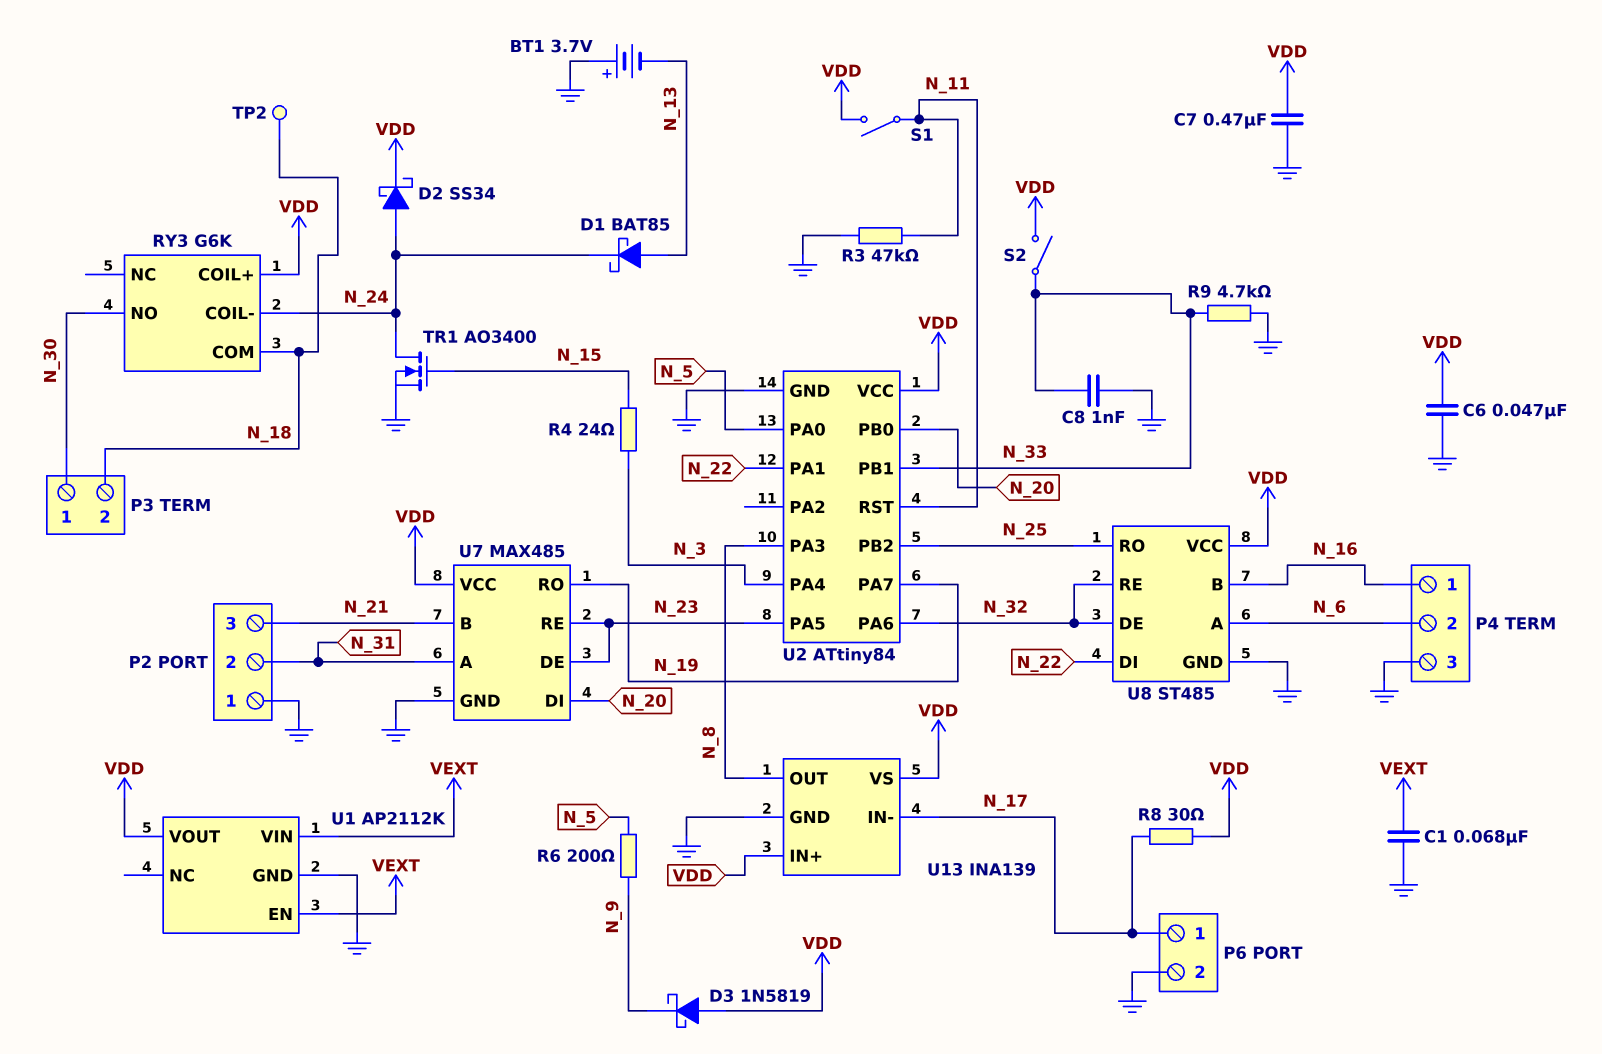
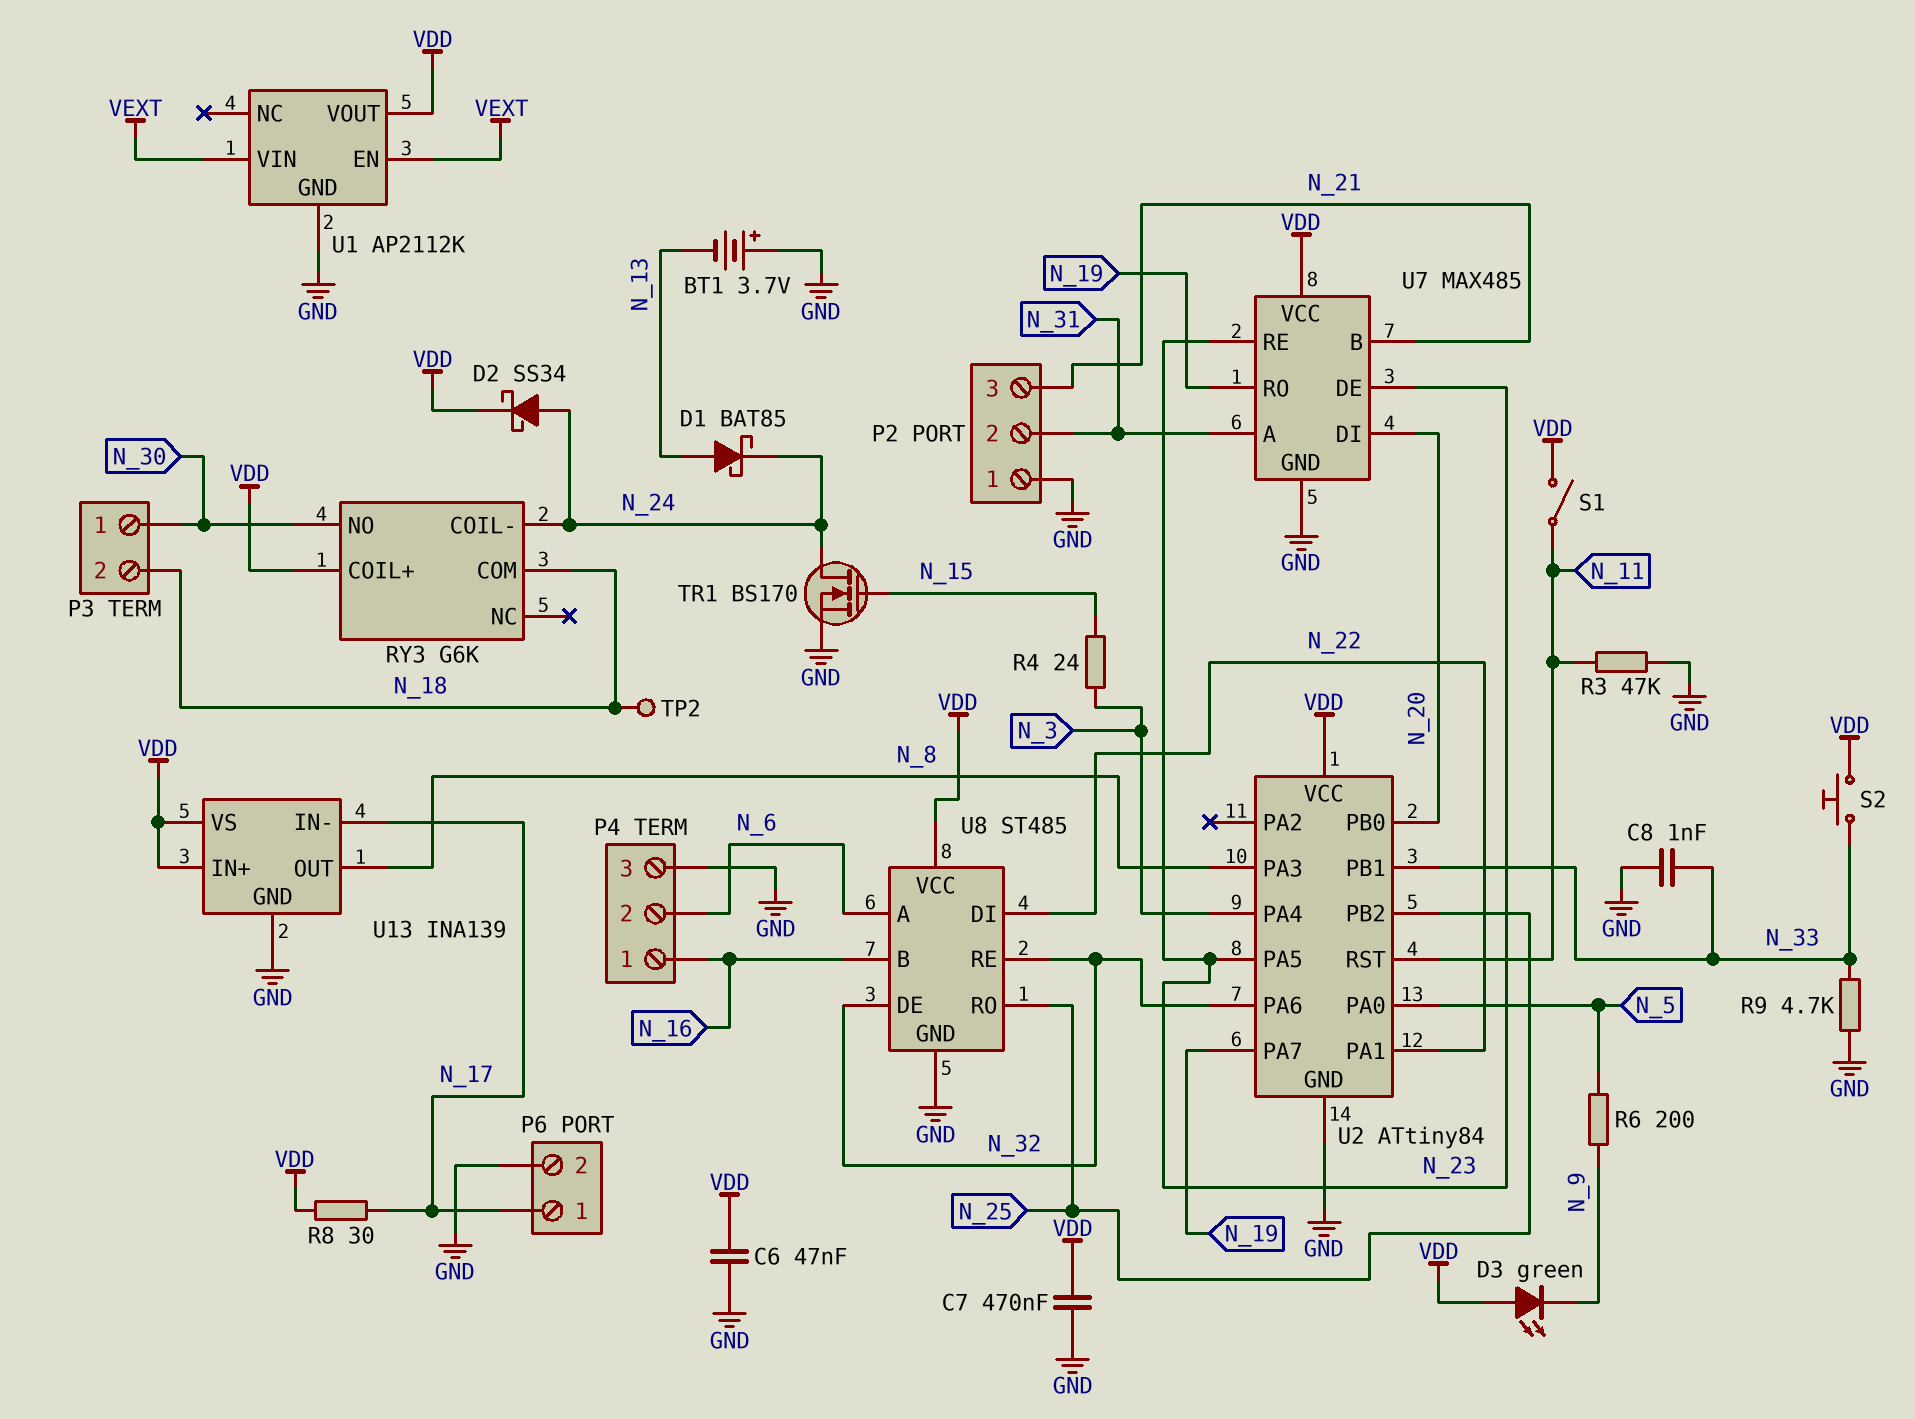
C1: 68nF (GND, VEXT) -> none
D3: schottky 1N5819 (A VDD, K N_9) -> LED green (A VDD, K N_9)
S2: switch (N_33, VDD) -> button (N_33, VDD)
TR1: NMOS AO3400 (G N_15, D N_24, S GND) -> NMOS BS170 (G N_15, D N_24, S GND)

